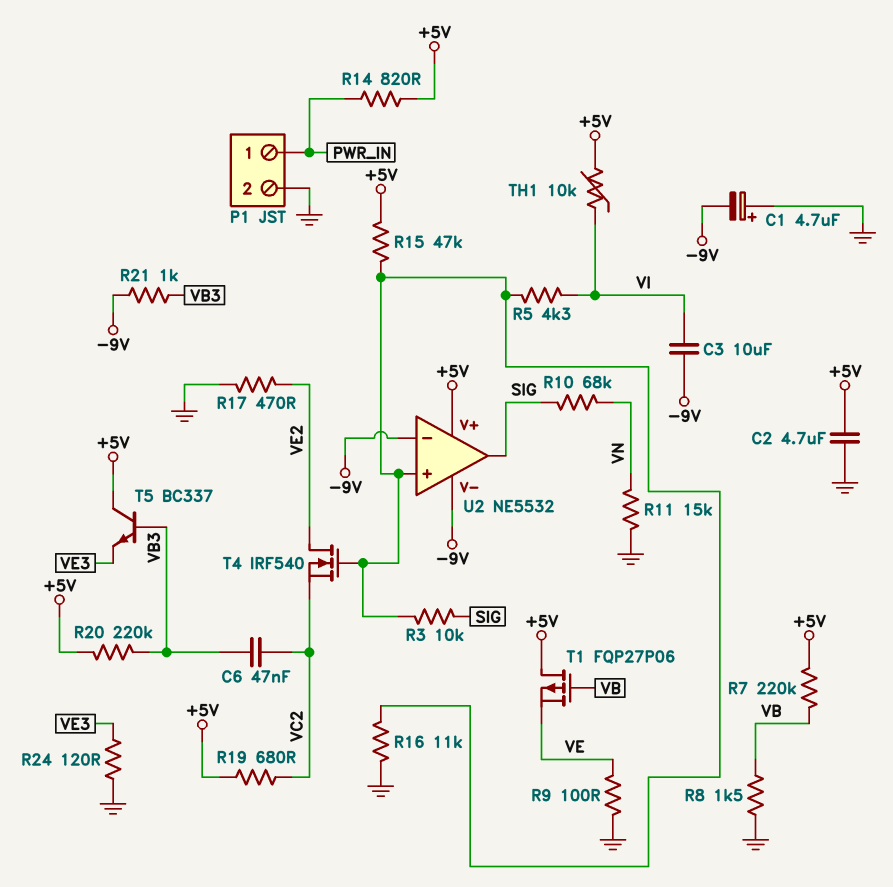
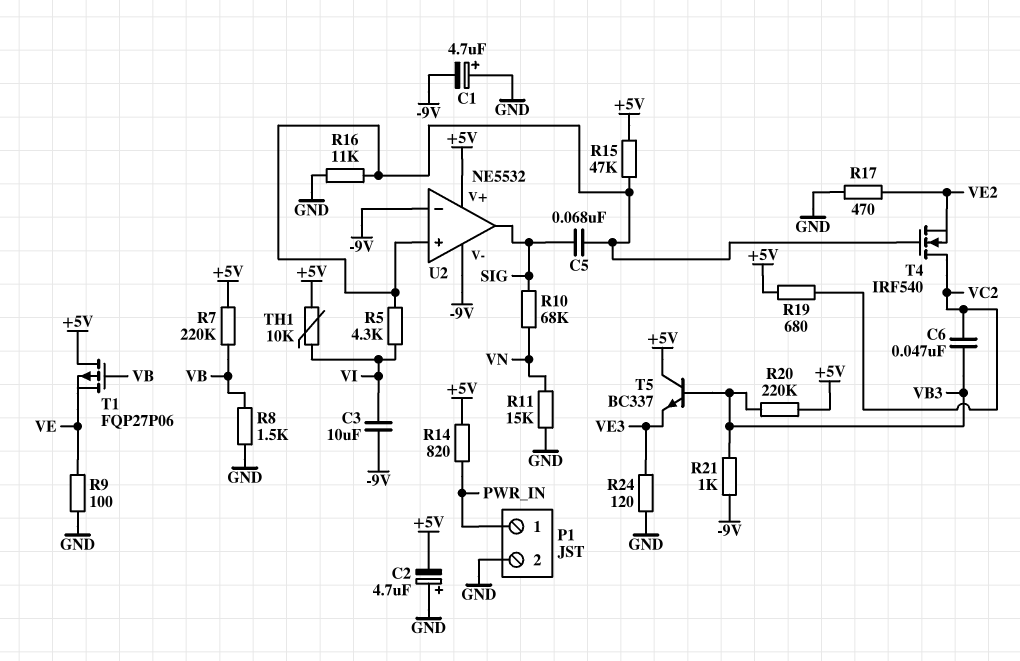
C2: 4.7uF (+5V, GND) -> 4.7uF (plus GND, minus +5V)
C5: none -> 68nF (SIG, U2/in+)
R3: 10k (SIG, U2/in+) -> none
T4: NMOS IRF540 (G U2/in+, D VE2, S VC2) -> NMOS IRF540 (G U2/in+, D VC2, S VE2)

